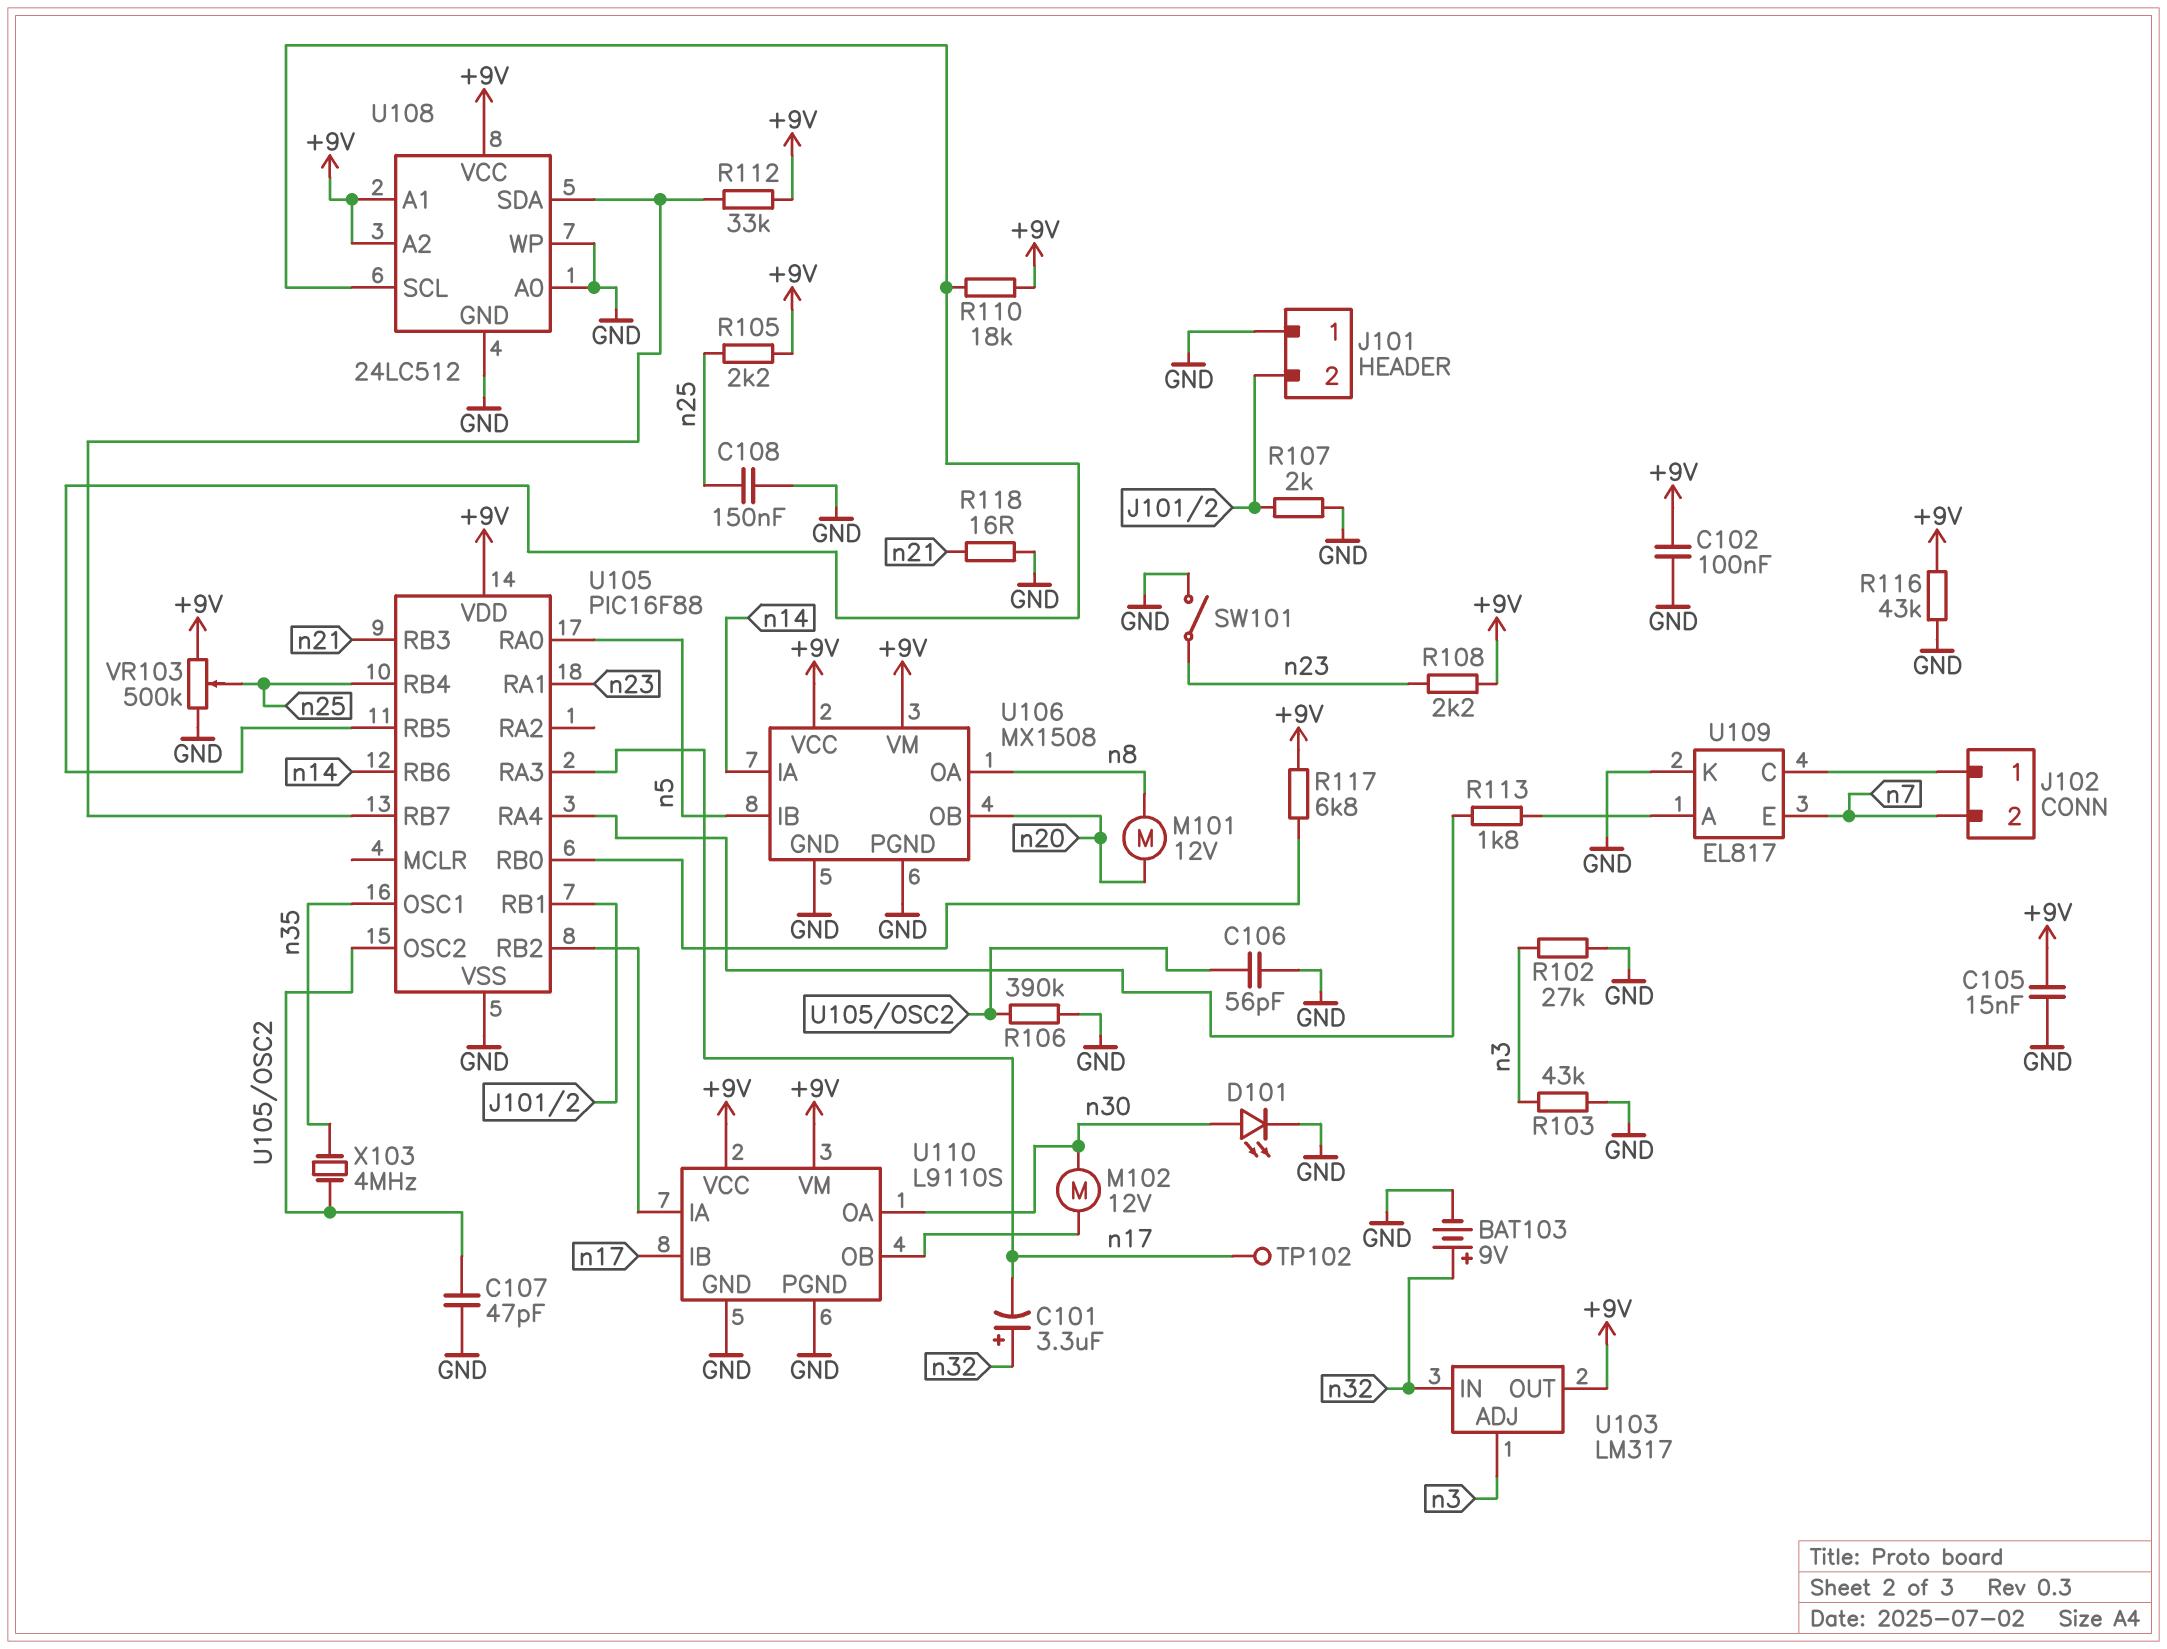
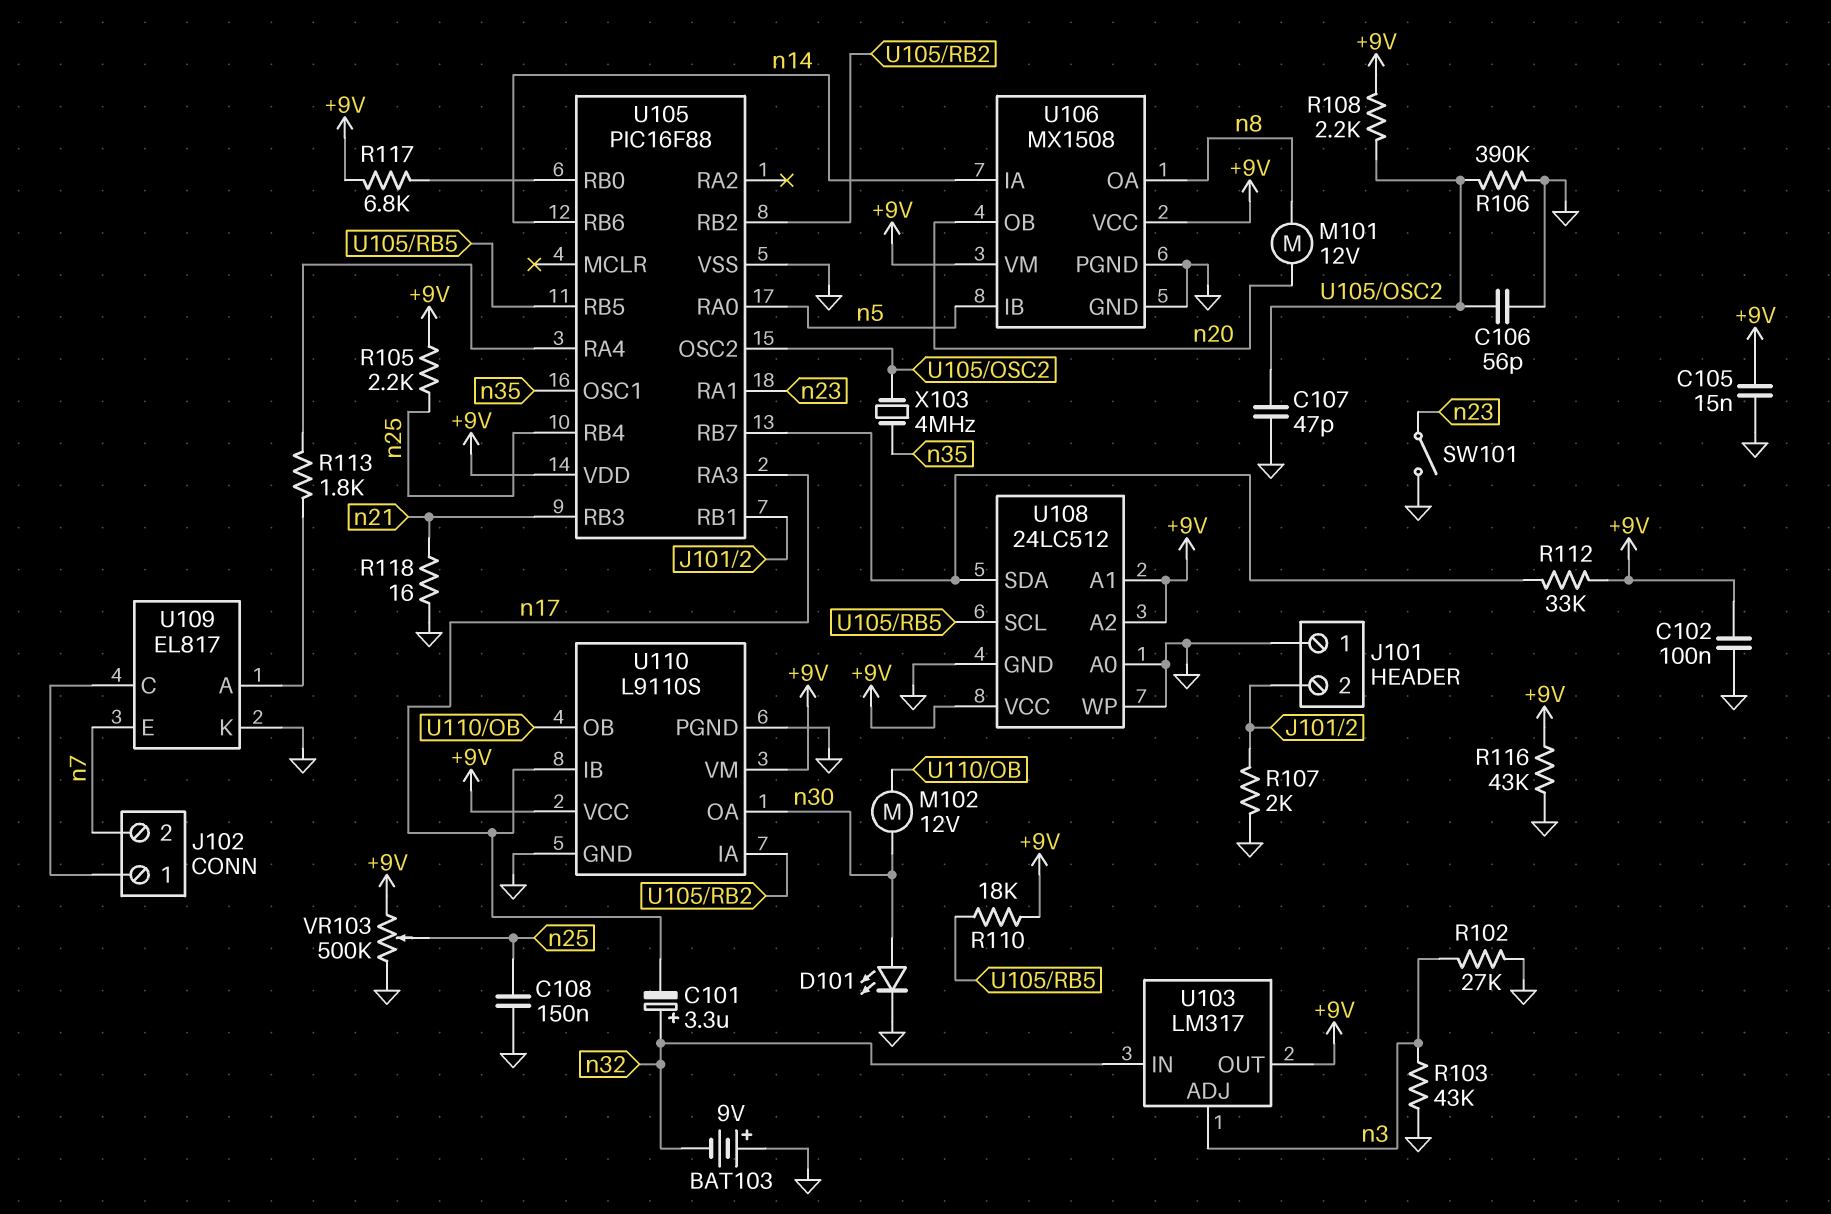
BAT103: 9V (plus n32, minus GND) -> 9V (plus GND, minus n32)
R108: 2.2k (+9V, n23) -> 2.2k (+9V, U105/OSC2)
TP102: test point (n17) -> none

